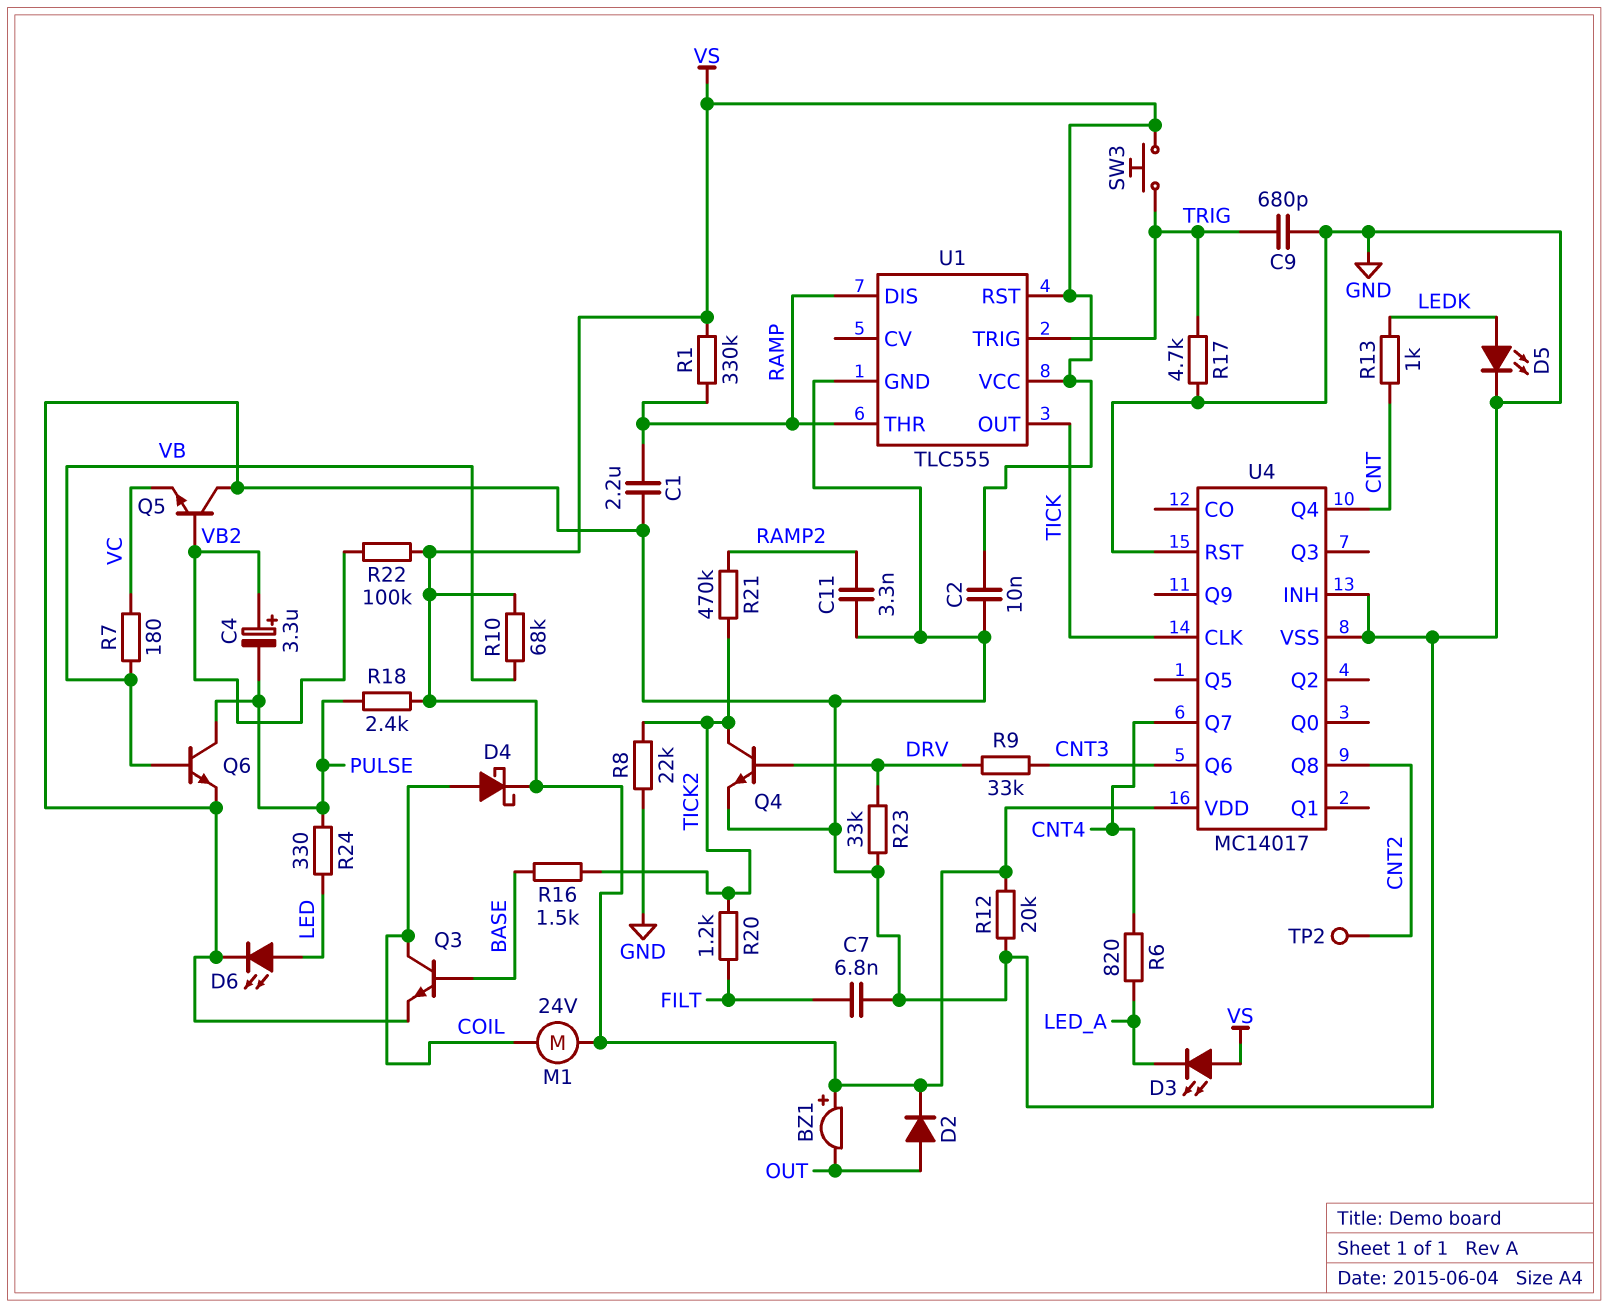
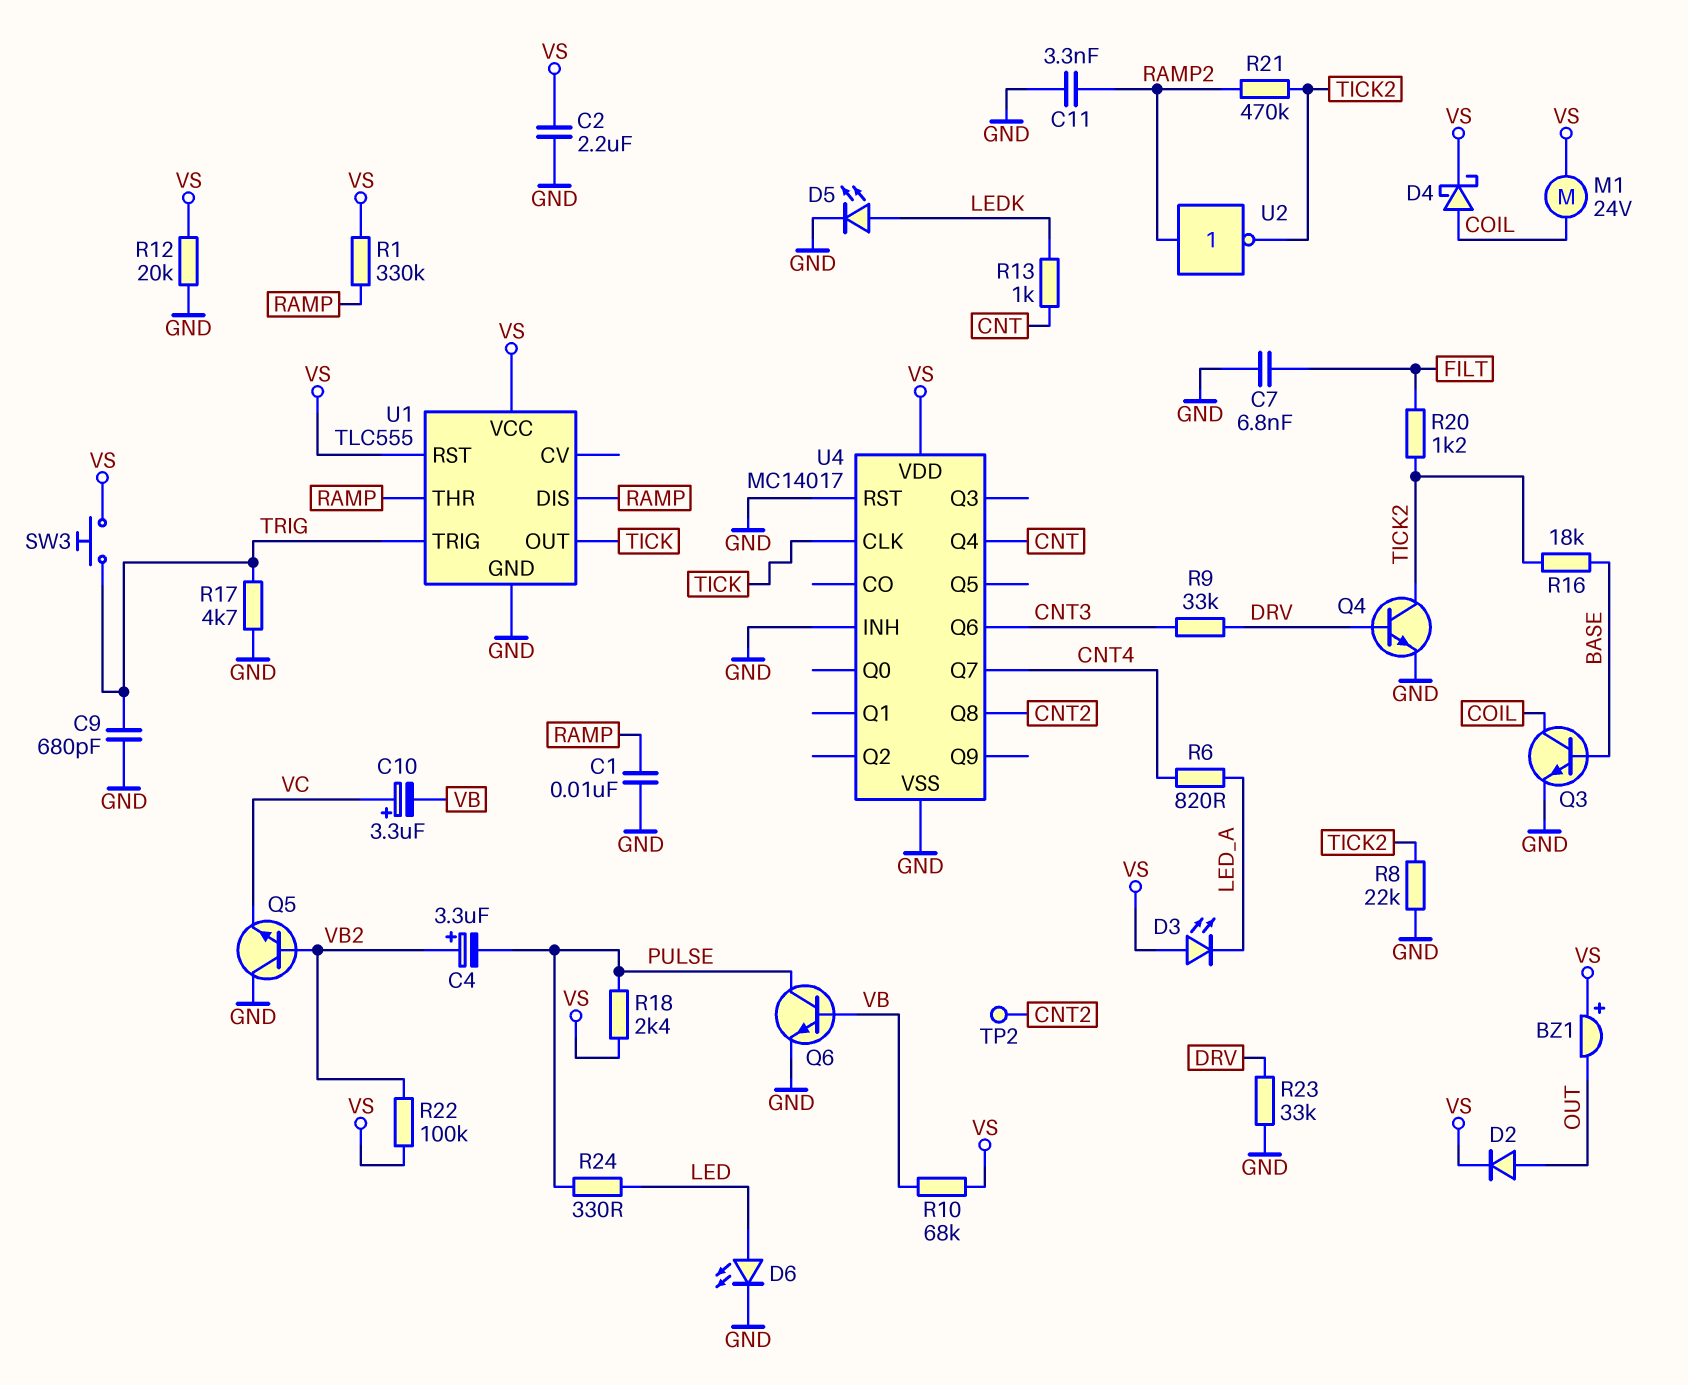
C1: 2.2uF (GND, RAMP) -> 10nF (GND, RAMP)
C2: 10nF (GND, VS) -> 2.2uF (GND, VS)
C10: none -> 3.3uF (plus VC, minus VB)
R7: 180 (VB, VC) -> none
R16: 1.5k (BASE, TICK2) -> 18k (BASE, TICK2)
U2: none -> NOT (in RAMP2, out TICK2)

